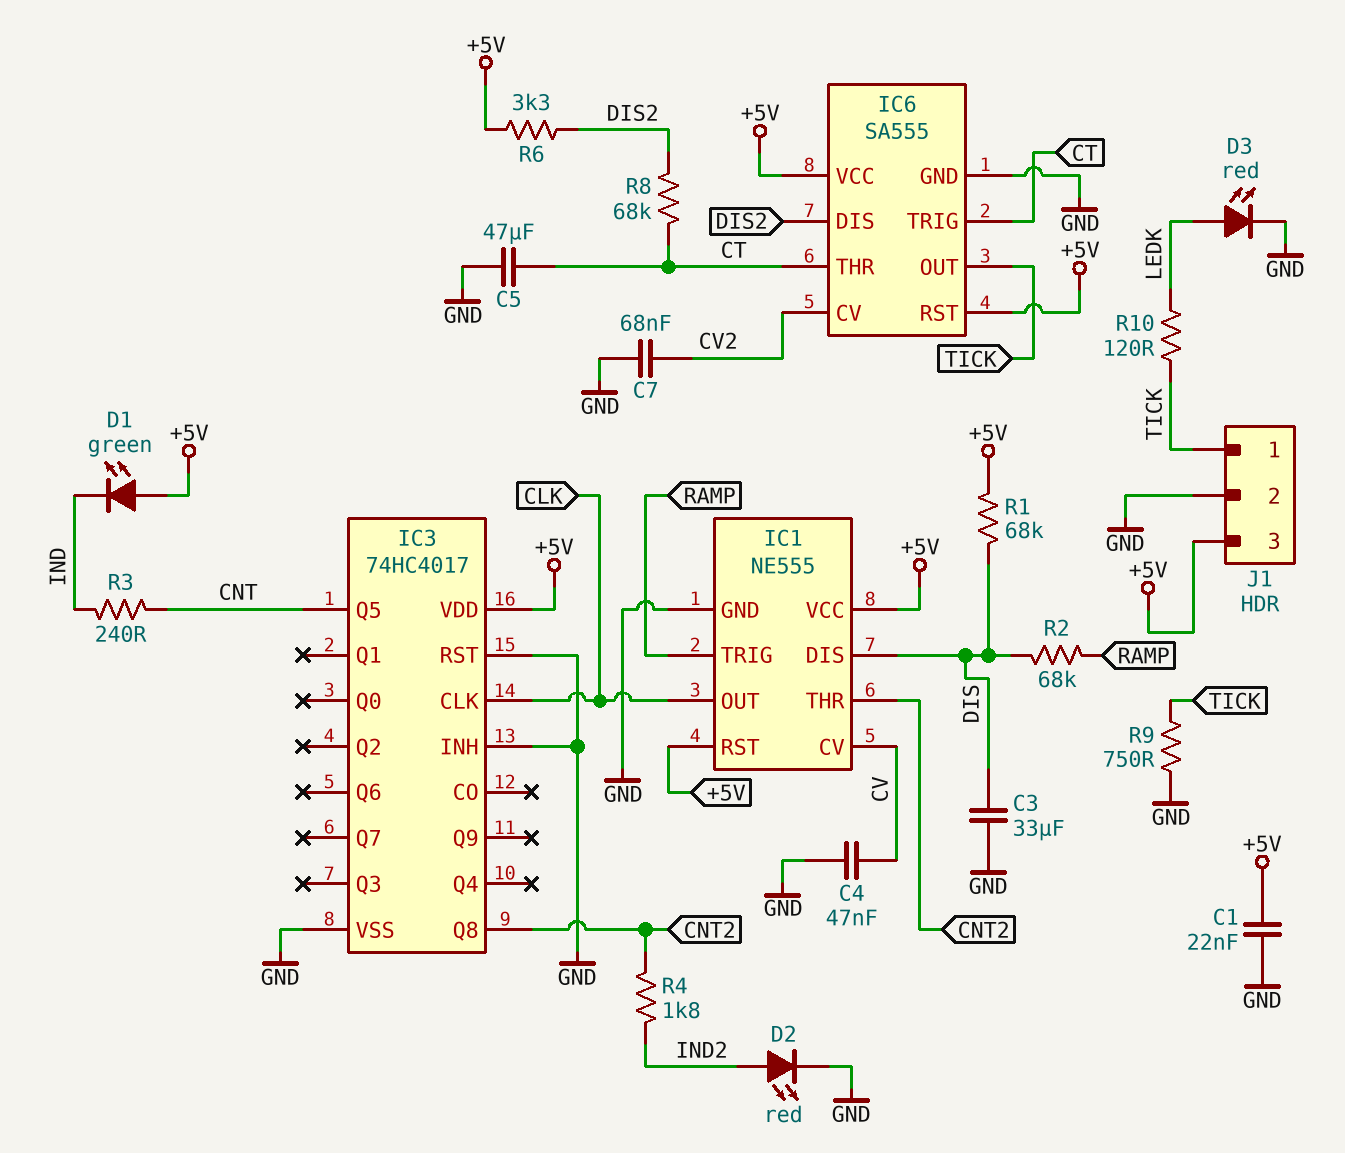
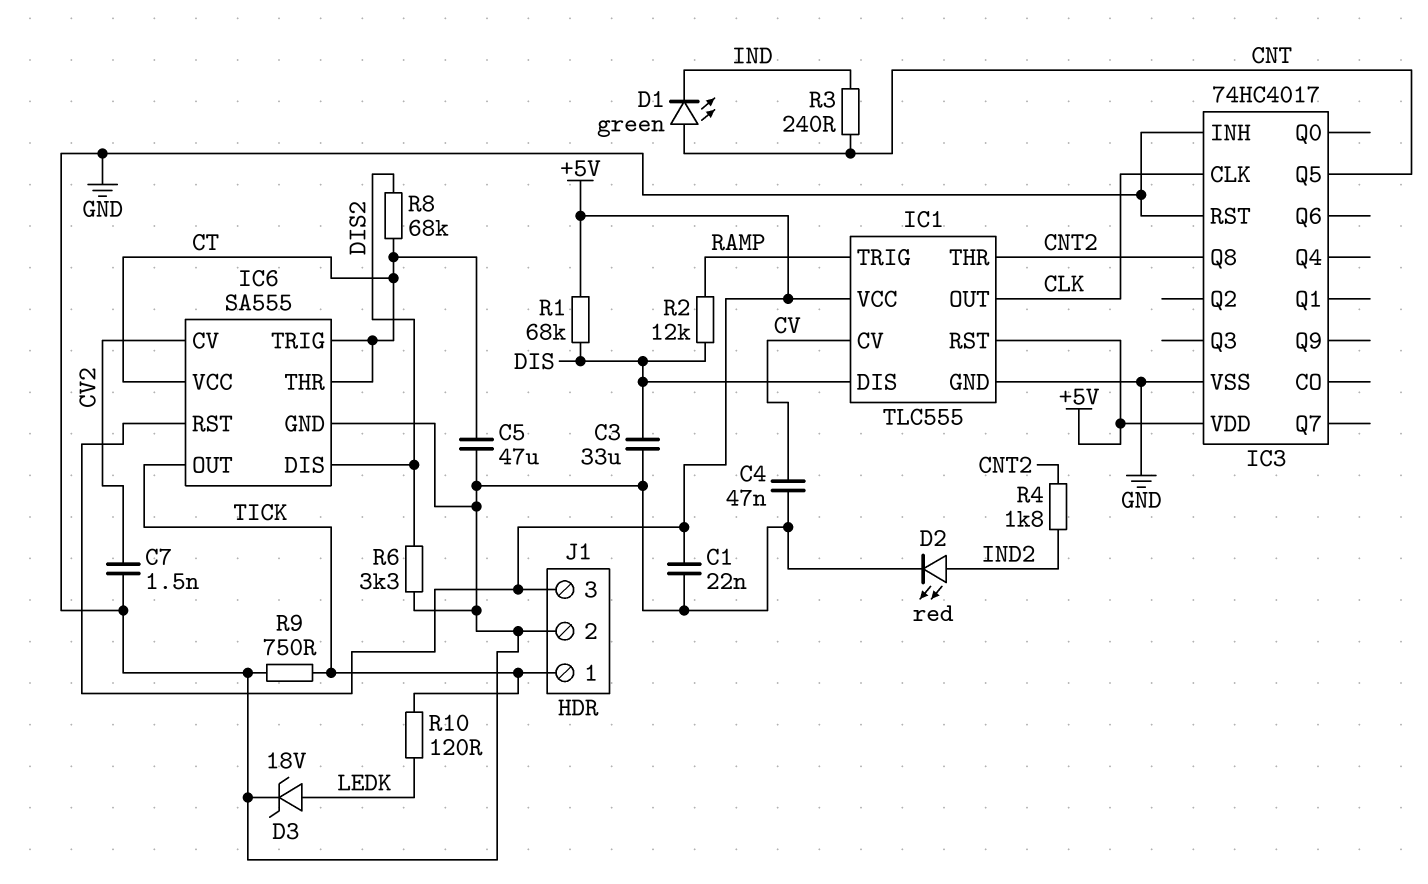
C7: 68nF (CV2, GND) -> 1.5nF (CV2, GND)
D1: LED green (A +5V, K IND) -> LED green (A CNT, K IND)
D3: LED red (A LEDK, K GND) -> zener 18V (A LEDK, K GND)
IC1: NE555 -> TLC555
IC6 pin VCC: +5V -> CT
R2: 68k (DIS, RAMP) -> 12k (DIS, RAMP)
R6: 3.3k (+5V, DIS2) -> 3.3k (DIS2, GND)

